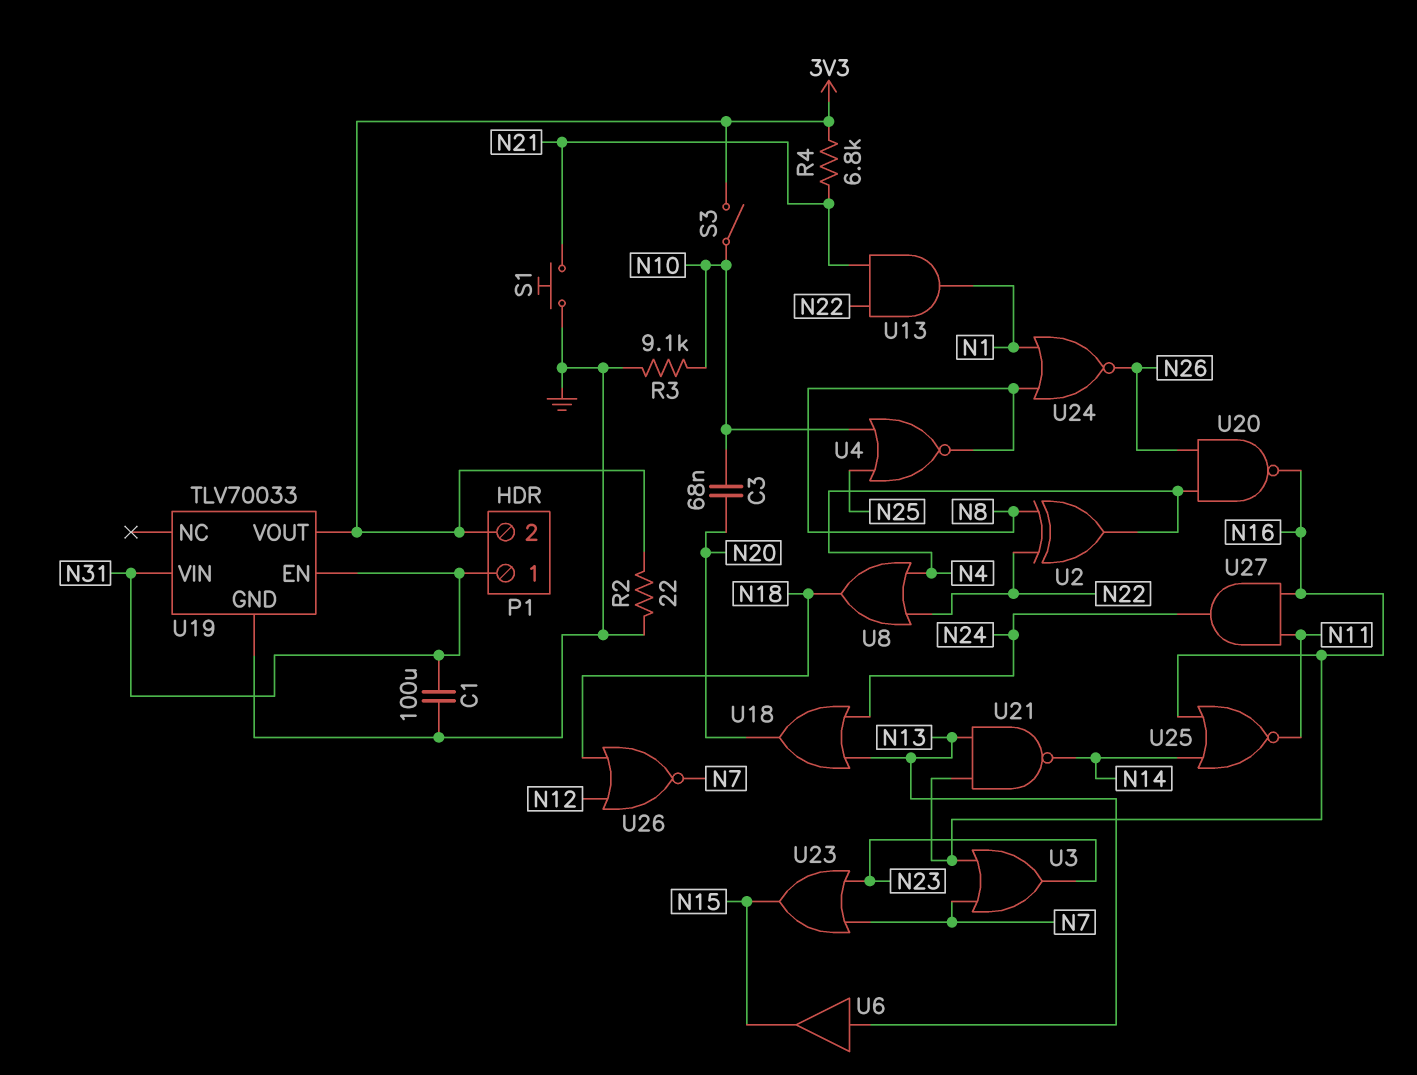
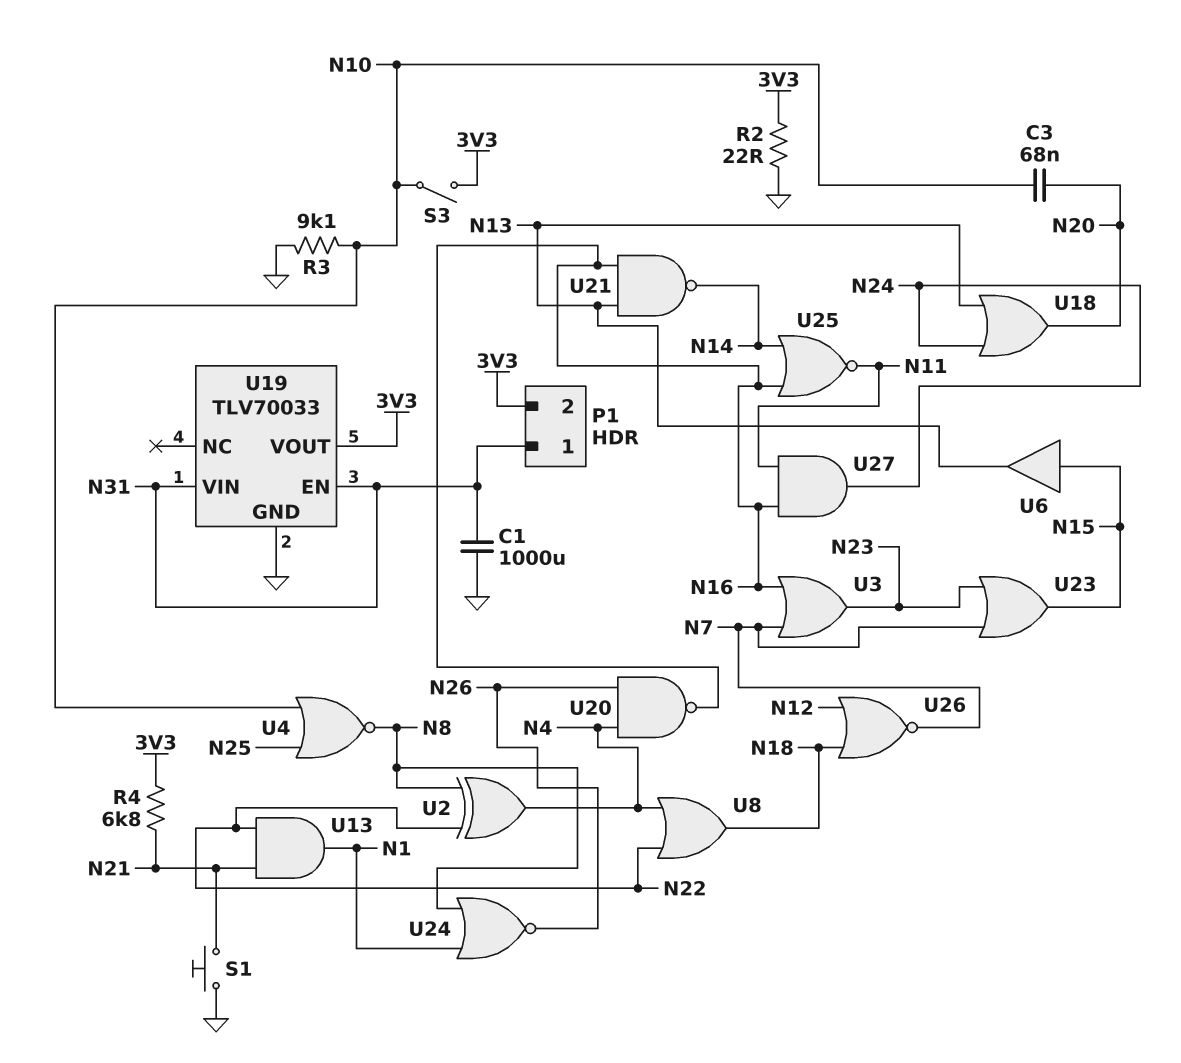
C1: 100uF (GND, N31) -> 1000uF (GND, N31)
U6: buffer (in N13, out N15) -> buffer (in N15, out N13)

